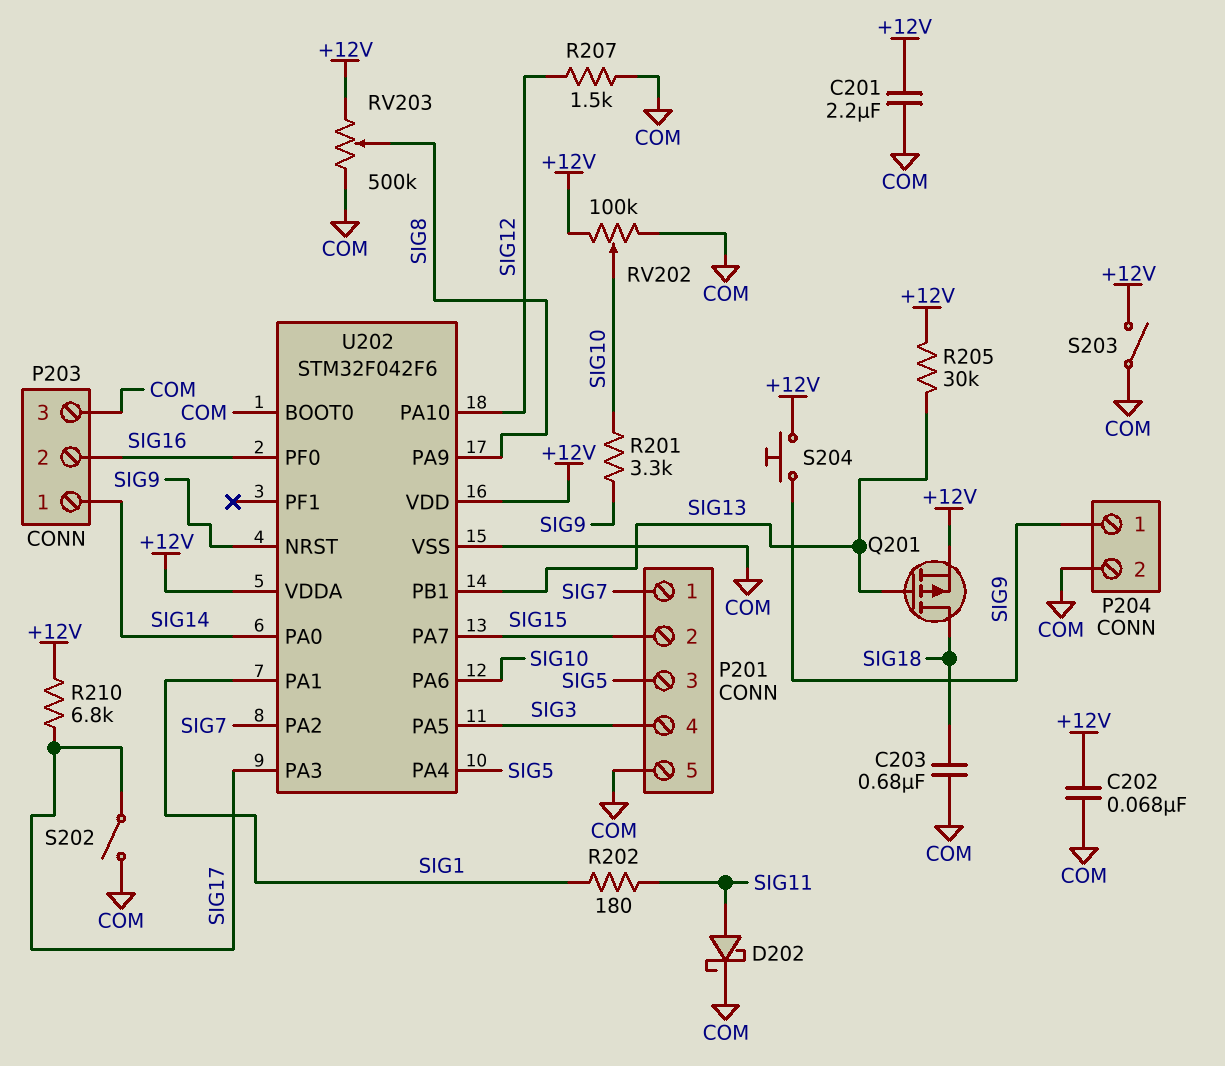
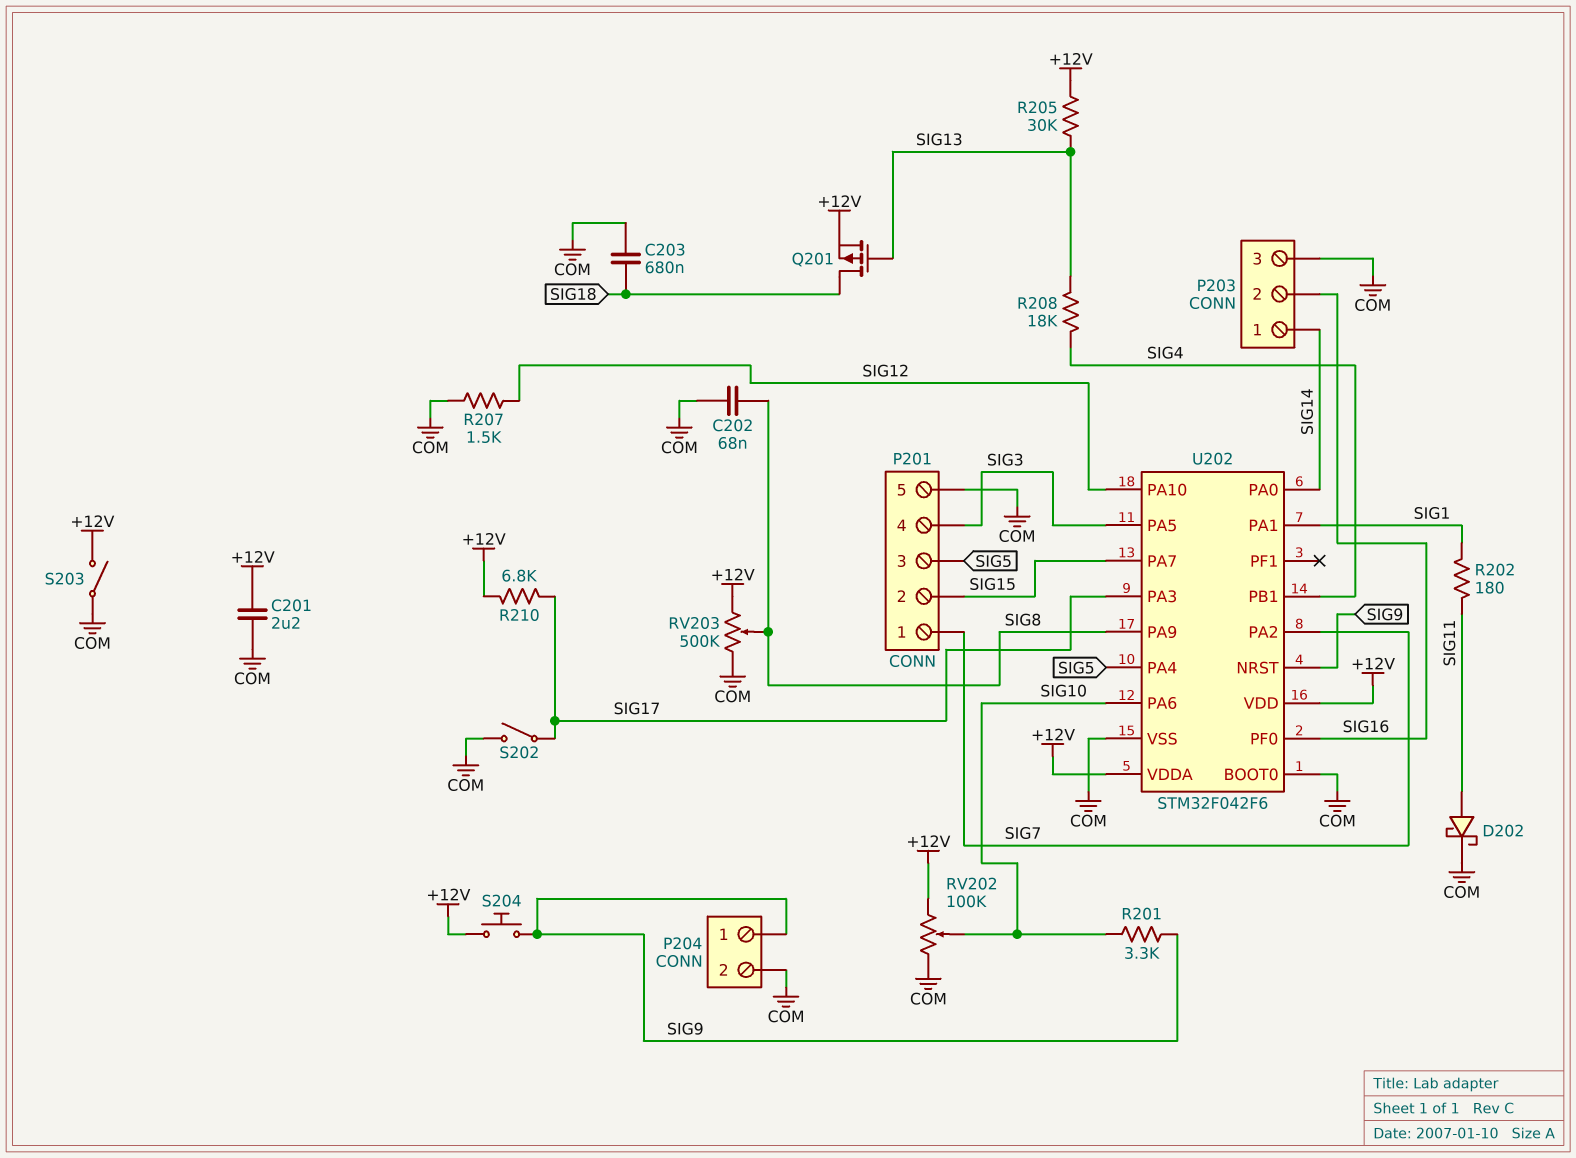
C202: 68nF (+12V, COM) -> 68nF (COM, SIG8)
R208: none -> 18k (SIG4, SIG13)
U202 pin PB1: SIG13 -> SIG4

